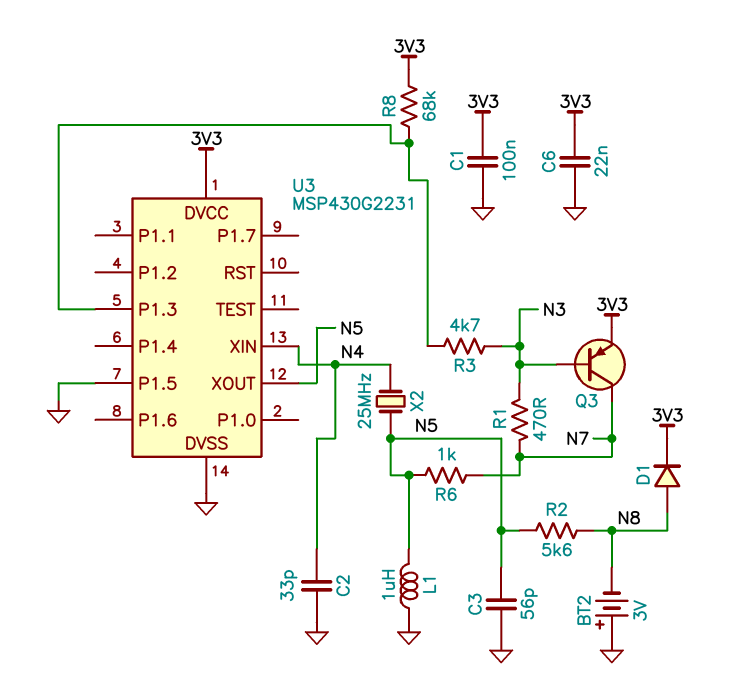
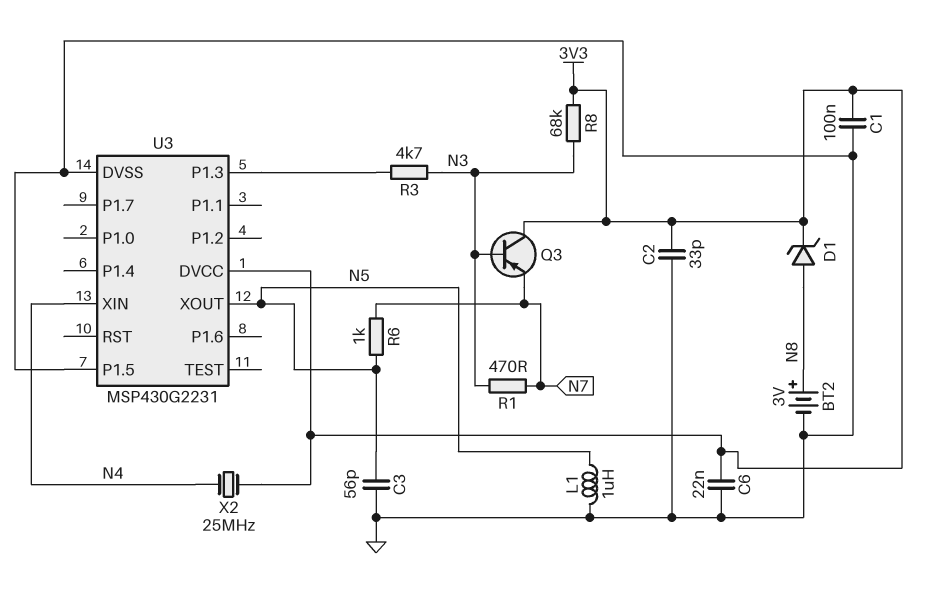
BT2: 3V (plus GND, minus N8) -> 3V (plus N8, minus GND)
C2: 33pF (GND, N4) -> 33pF (3V3, GND)
D1: diode (A N8, K 3V3) -> zener (A N8, K 3V3)
Q3: PNP (B N3, C N7, E 3V3) -> PNP (B N3, C 3V3, E N7)
R2: 5.6k (N5, N8) -> none
R8: 68k (3V3, U3/P1.3) -> 68k (3V3, N3)
X2: 25MHz (N4, N5) -> 25MHz (3V3, N4)

